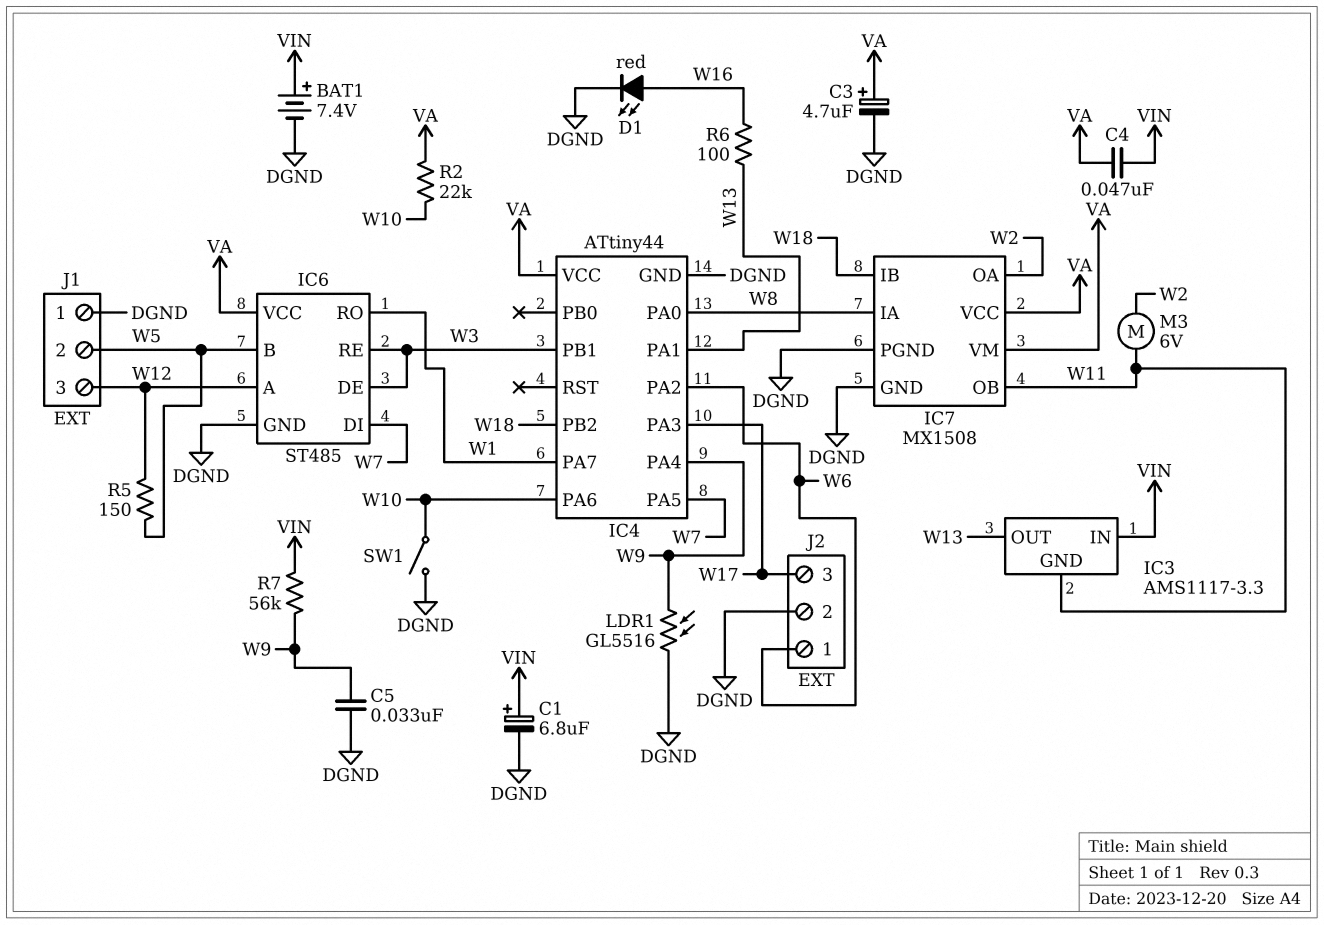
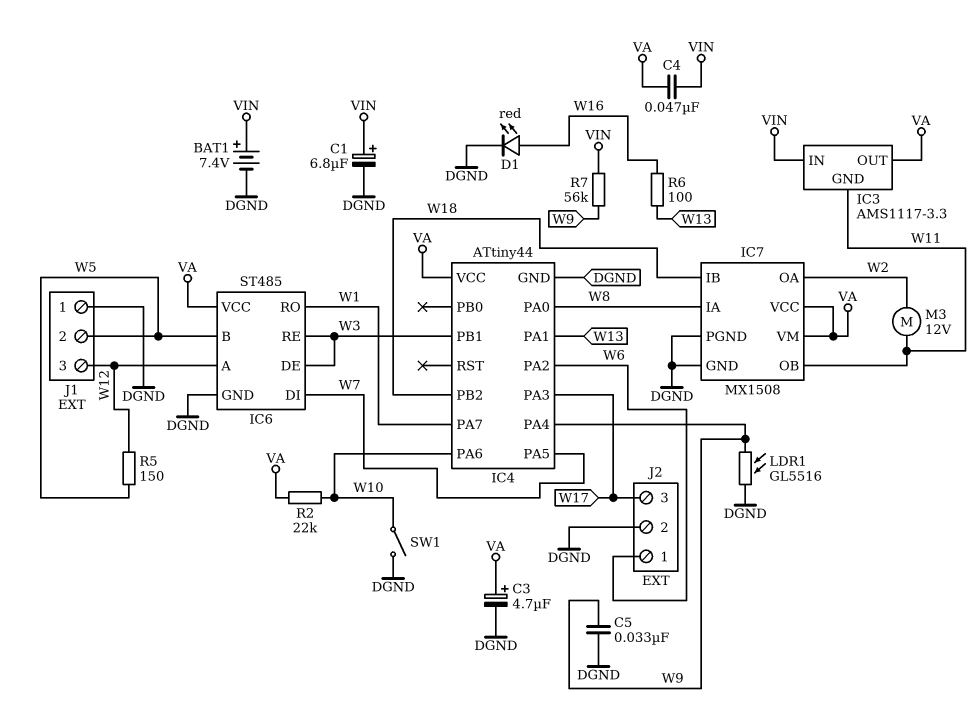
IC3 pin OUT: W13 -> VA
M3: motor 6V (W2, W11) -> motor 12V (W2, W11)

